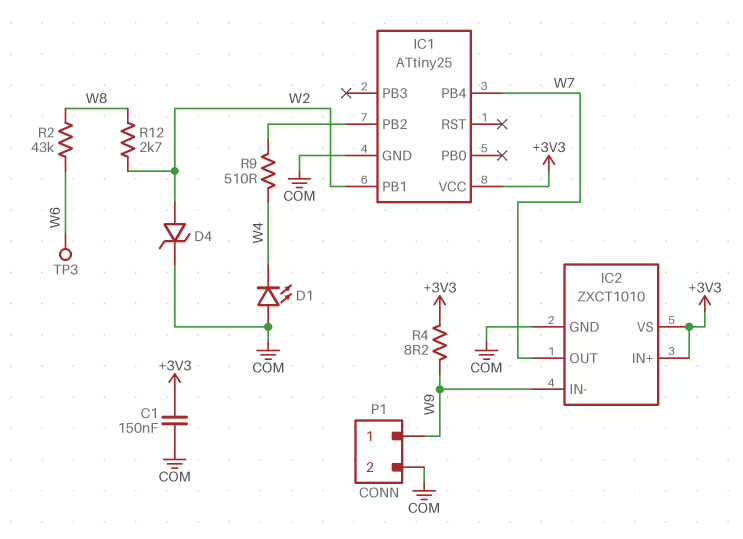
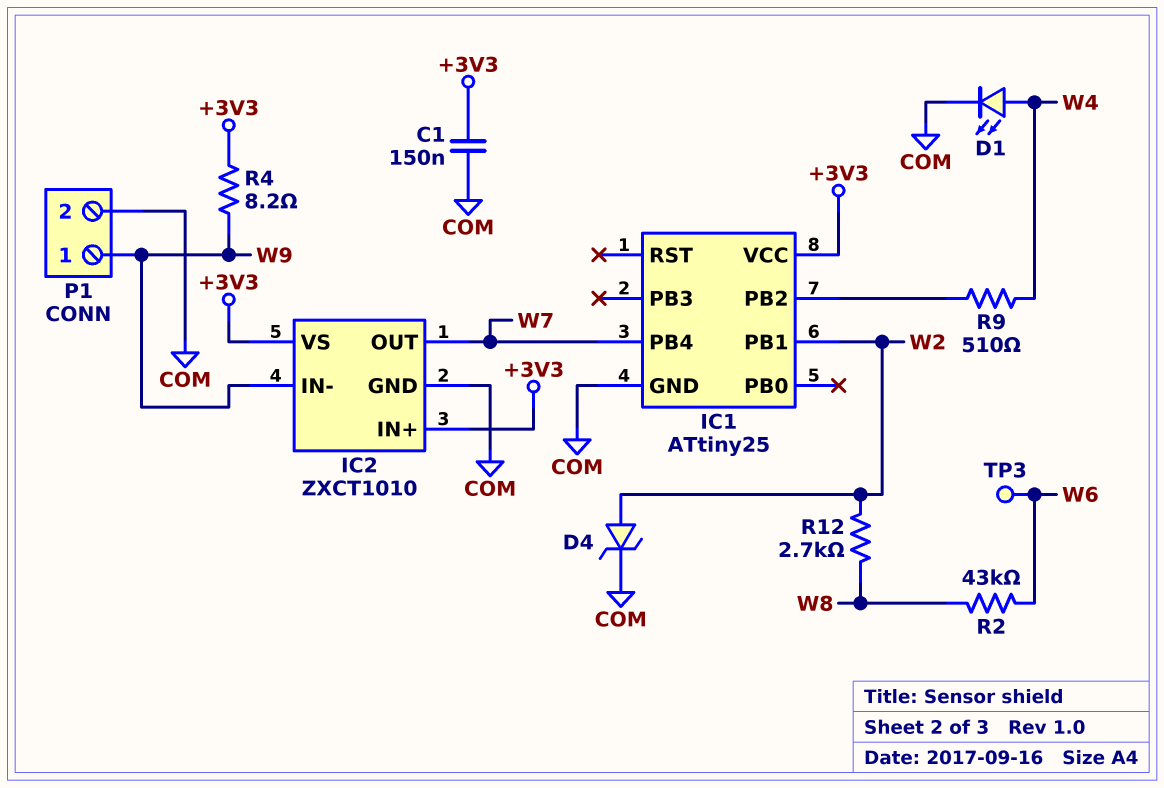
D1: LED (A COM, K W4) -> LED (A W4, K COM)

